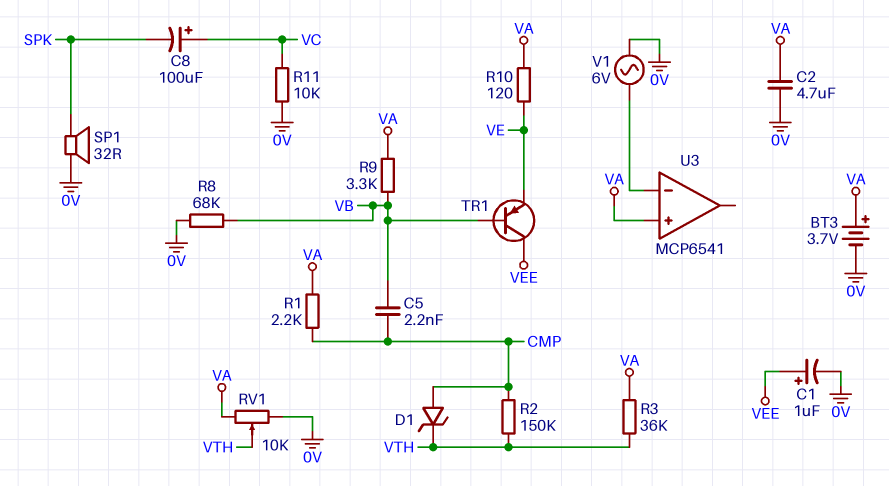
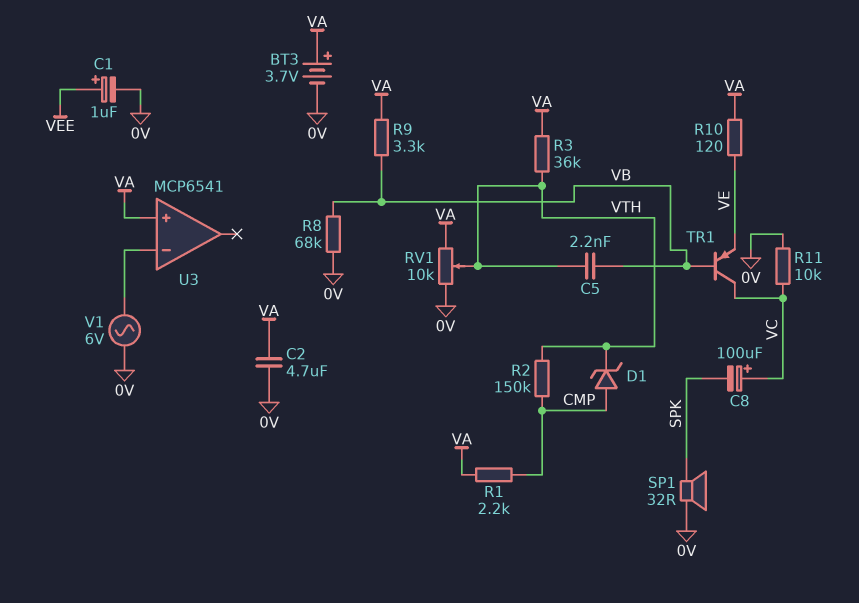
C5: 2.2nF (CMP, VB) -> 2.2nF (VB, VTH)
TR1: PNP (B VB, C VEE, E VE) -> PNP (B VB, C VC, E VE)

